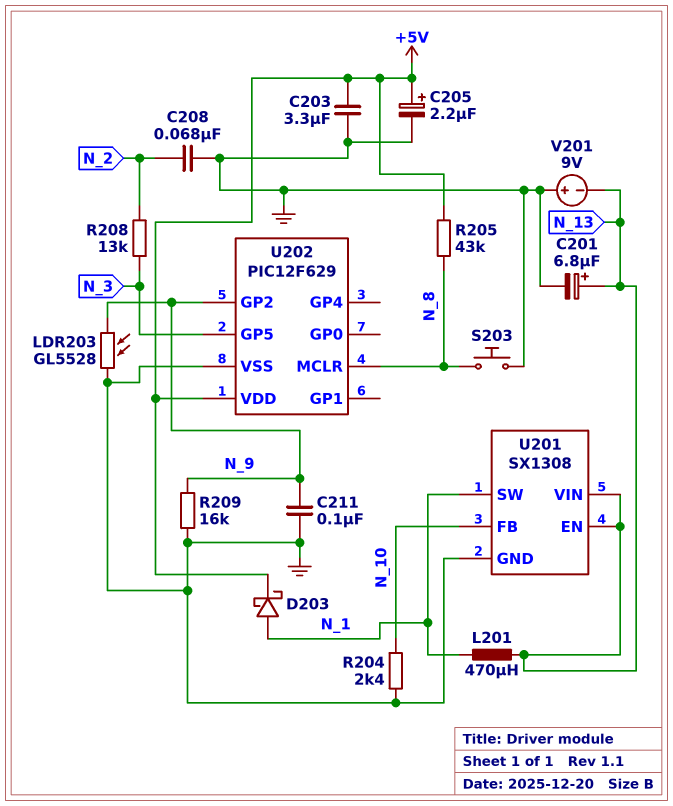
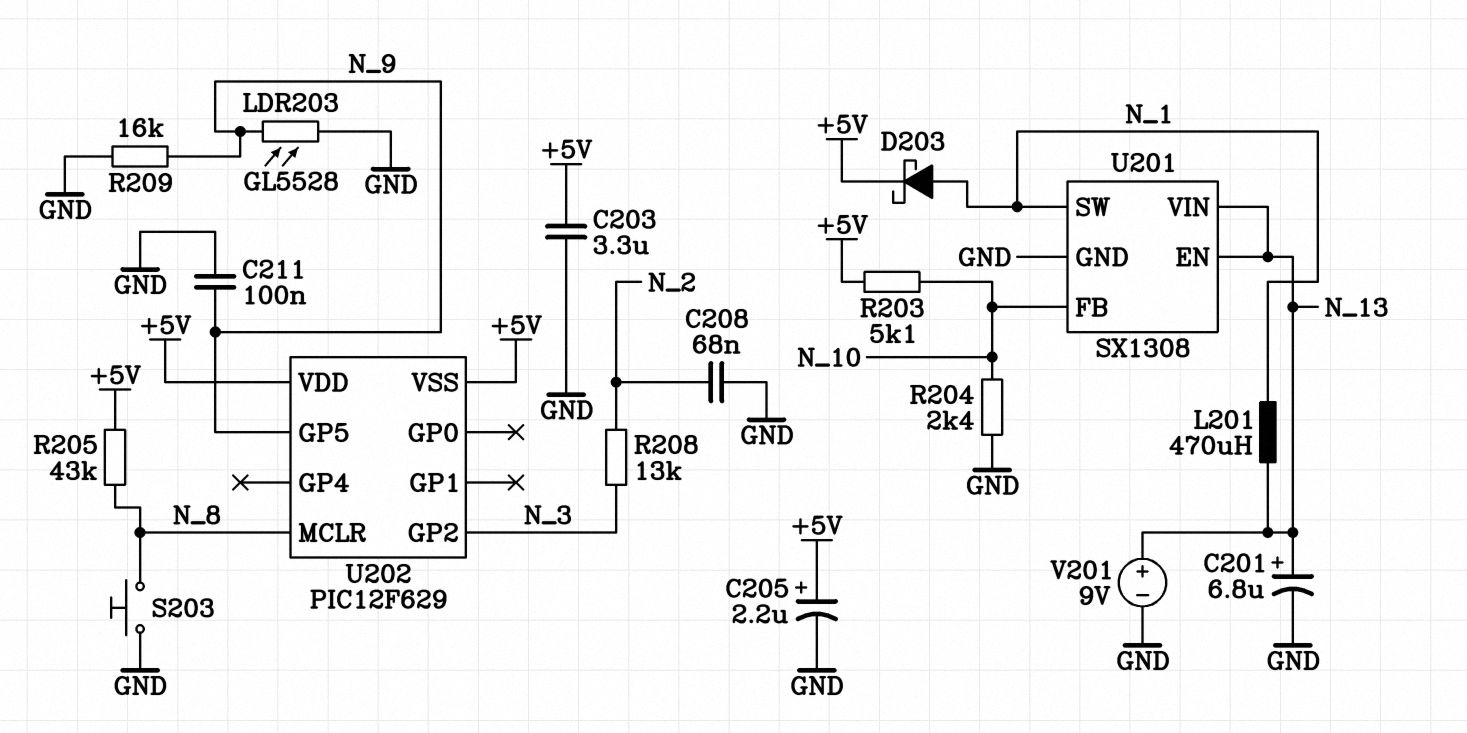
R203: none -> 5.1k (+5V, N_10)
U202 pin GP2: N_9 -> N_3
U202 pin GP5: N_3 -> N_9
U202 pin VSS: GND -> +5V
V201: 9V (plus GND, minus N_13) -> 9V (plus N_13, minus GND)

